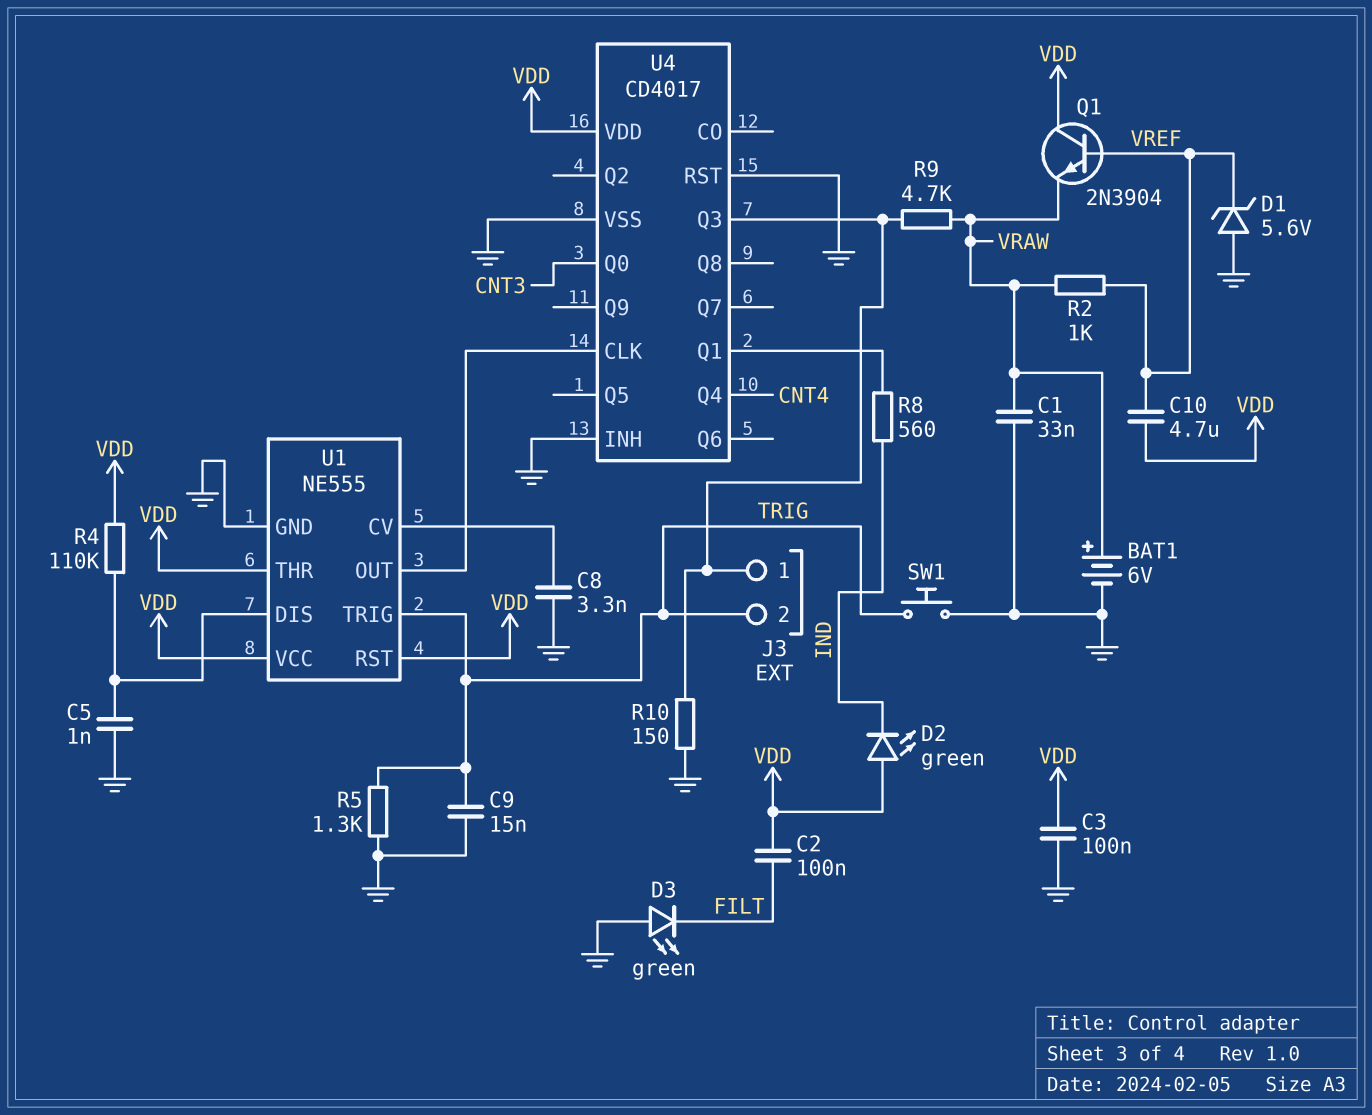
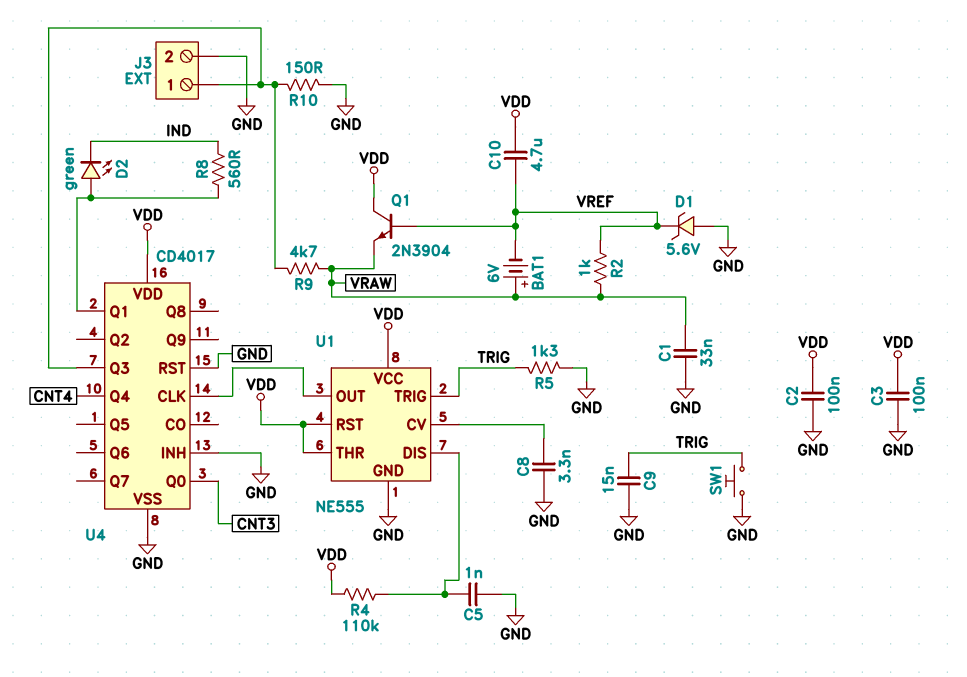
BAT1: 6V (plus VRAW, minus GND) -> 6V (plus VRAW, minus VREF)
C2: 100nF (FILT, VDD) -> 100nF (GND, VDD)
D2: LED green (A VDD, K IND) -> LED green (A U4/Q1, K IND)
D3: LED green (A GND, K FILT) -> none
J3 pin 2: TRIG -> GND

